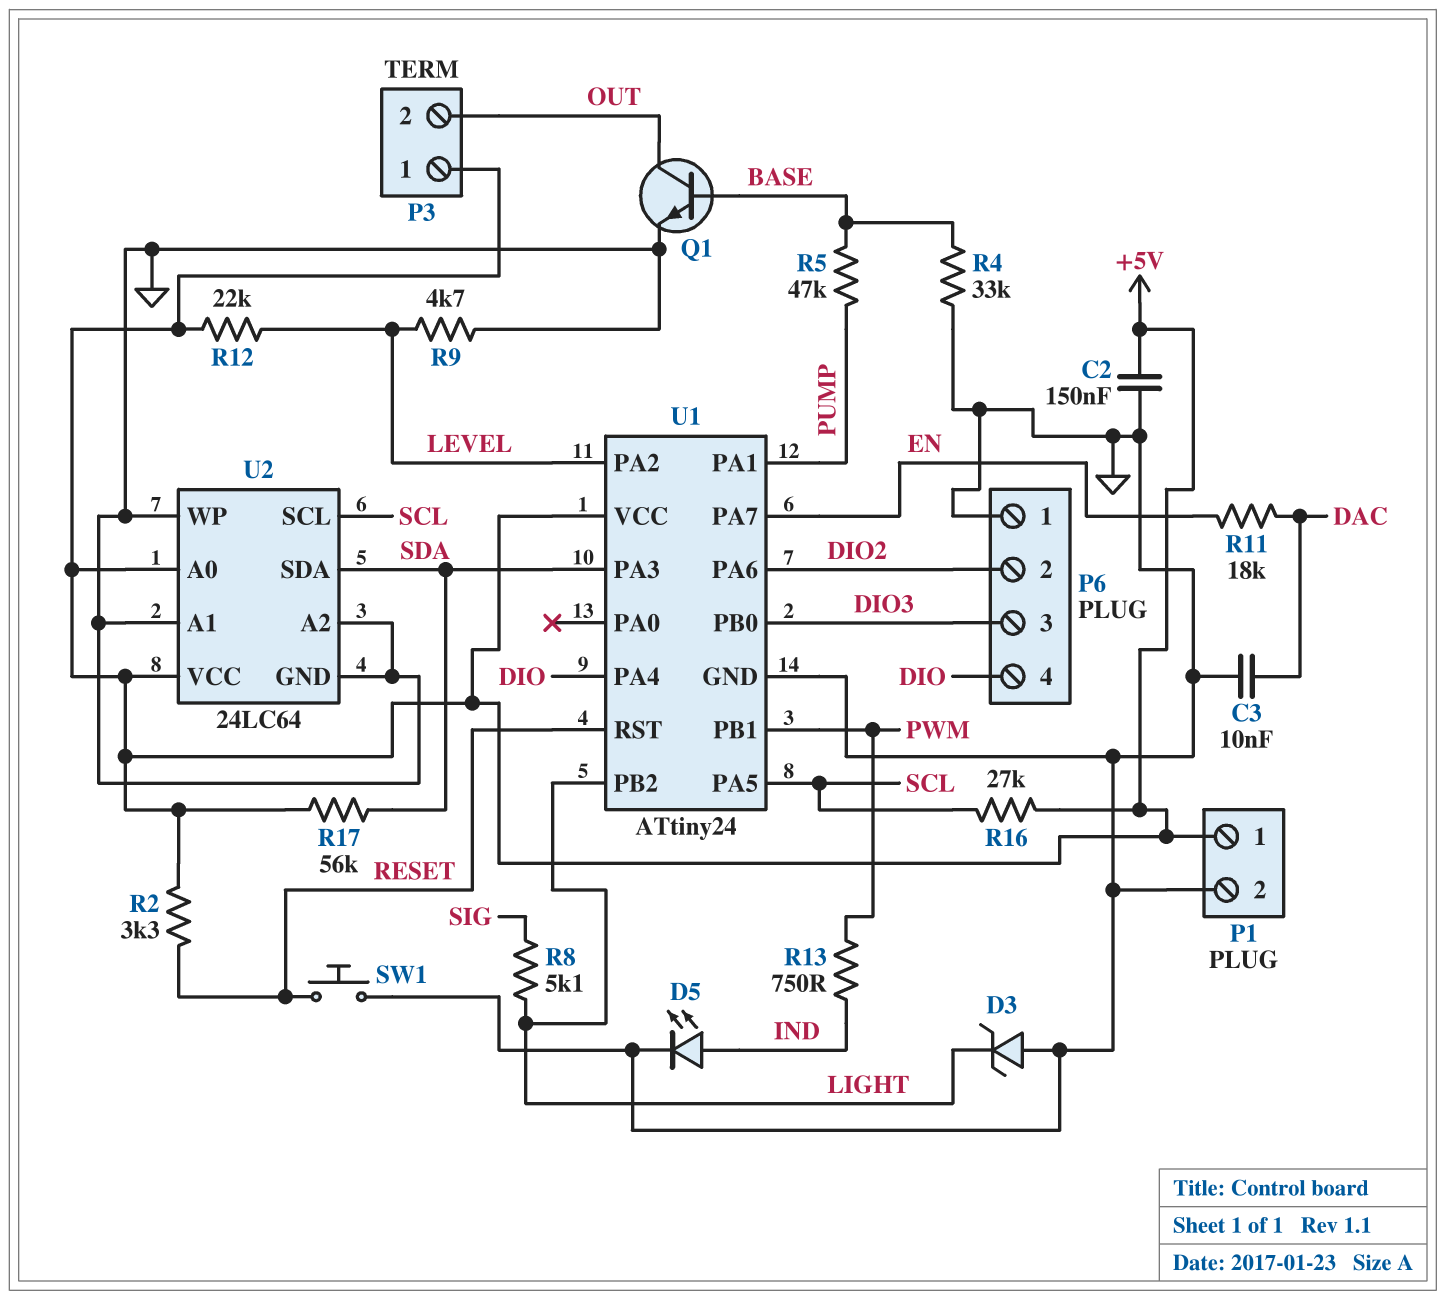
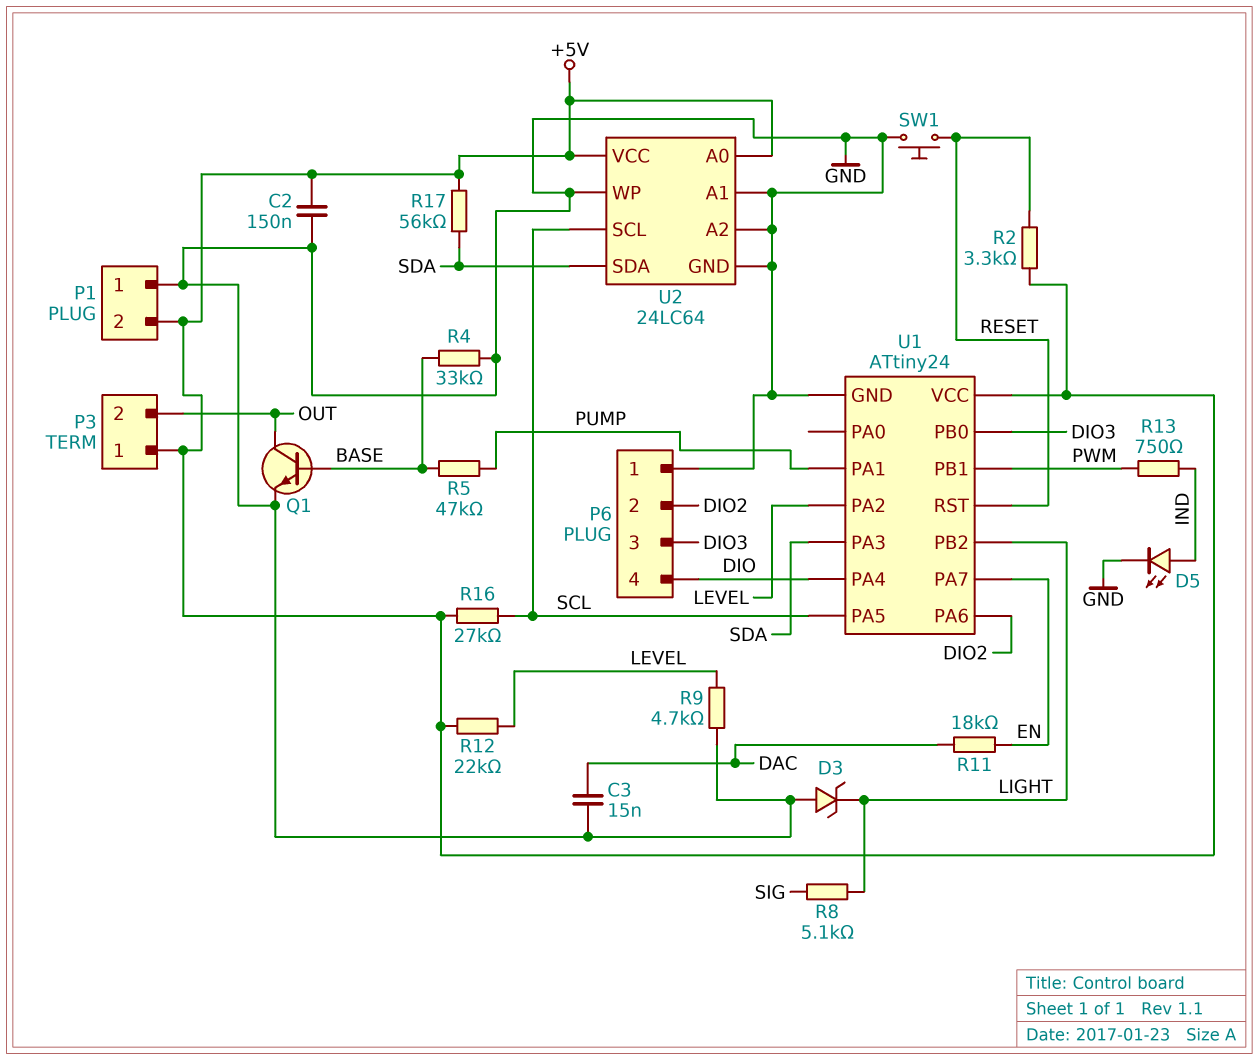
C3: 10nF (DAC, GND) -> 15nF (DAC, GND)
P1 pin 1: +5V -> GND
P1 pin 2: GND -> +5V

